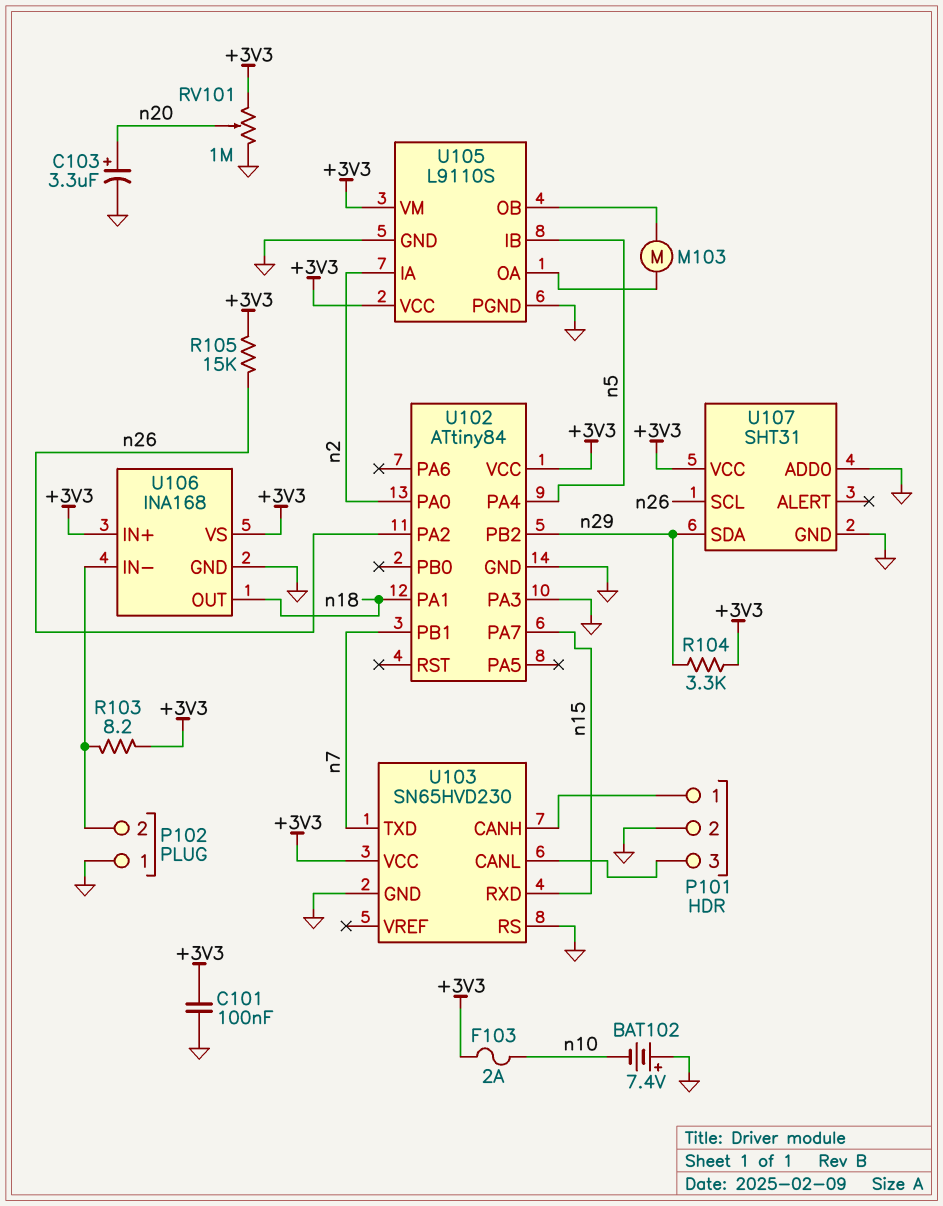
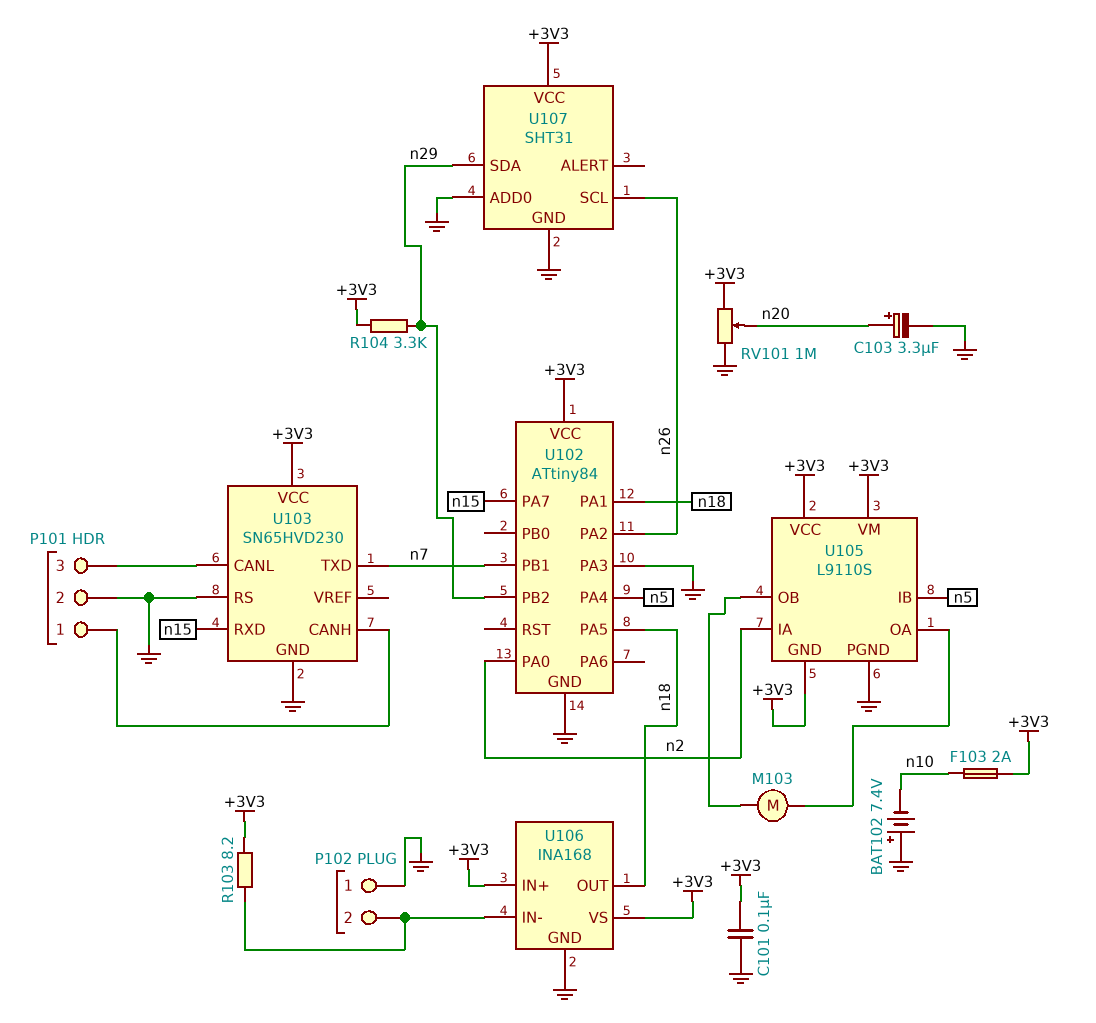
R105: 15k (+3V3, n26) -> none
U102 pin PA5: none -> n18
U105 pin GND: GND -> +3V3

